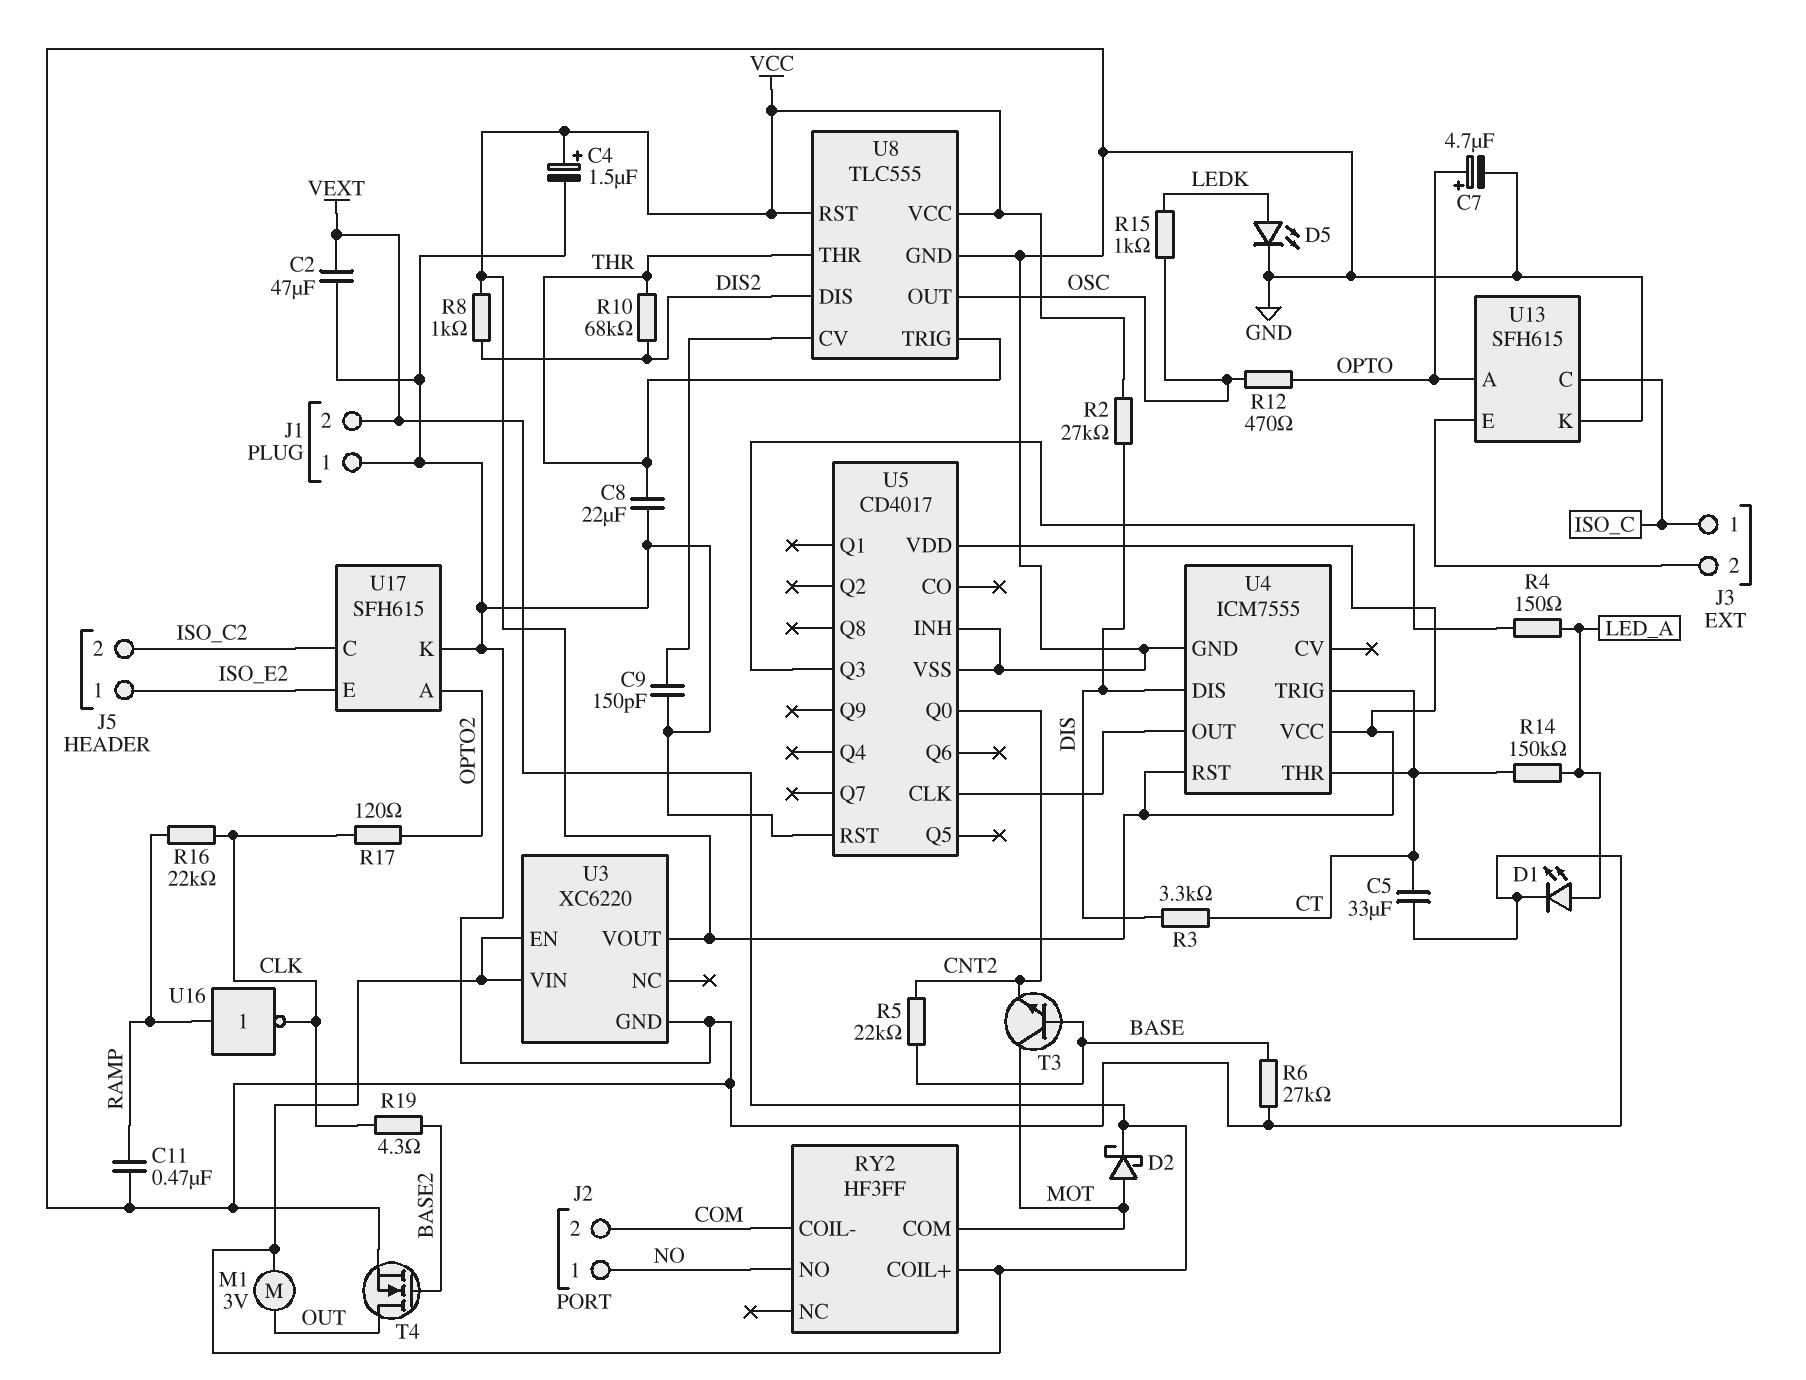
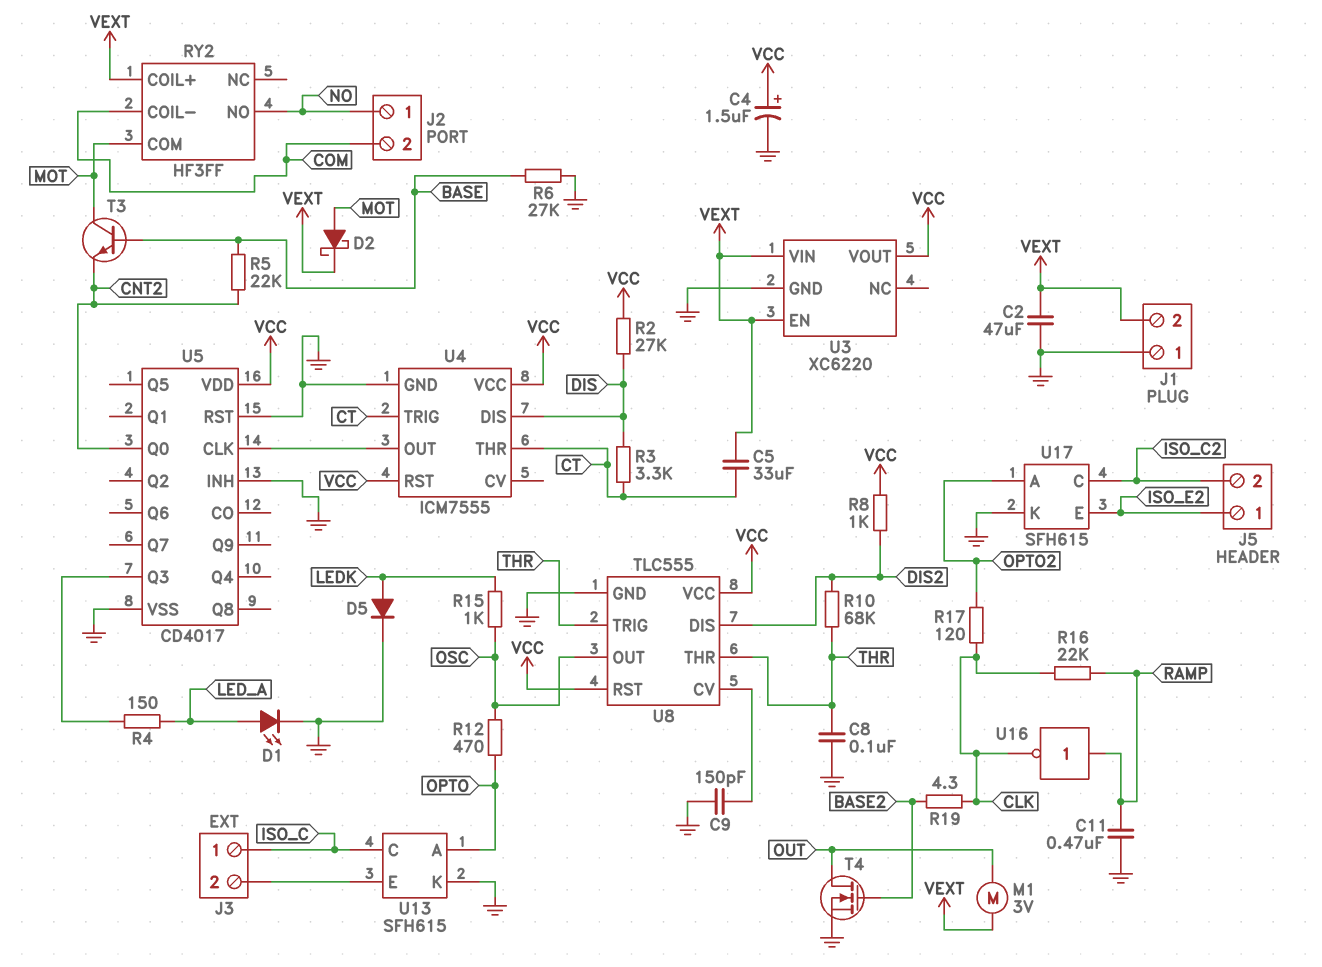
C5: 33uF (CT, GND) -> 33uF (CT, VEXT)
C7: 4.7uF (plus OPTO, minus GND) -> none
C8: 22uF (GND, THR) -> 100nF (GND, THR)
D5: LED (A LEDK, K GND) -> diode (A LEDK, K GND)
R14: 150k (CT, LED_A) -> none

